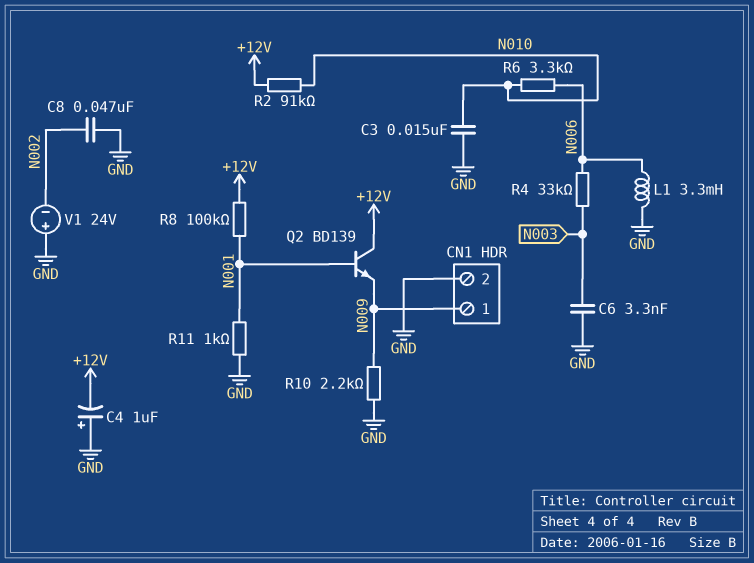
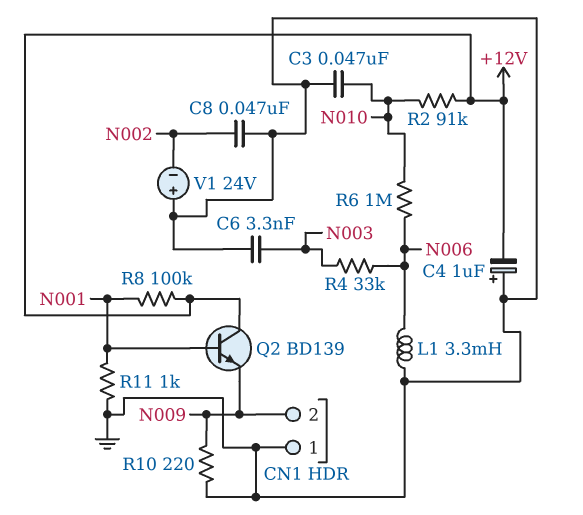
C3: 15nF (GND, N010) -> 47nF (GND, N010)
CN1 pin 1: N009 -> GND
CN1 pin 2: GND -> N009
R6: 3.3k (N006, N010) -> 1M (N006, N010)
R10: 2.2k (GND, N009) -> 220 (GND, N009)

